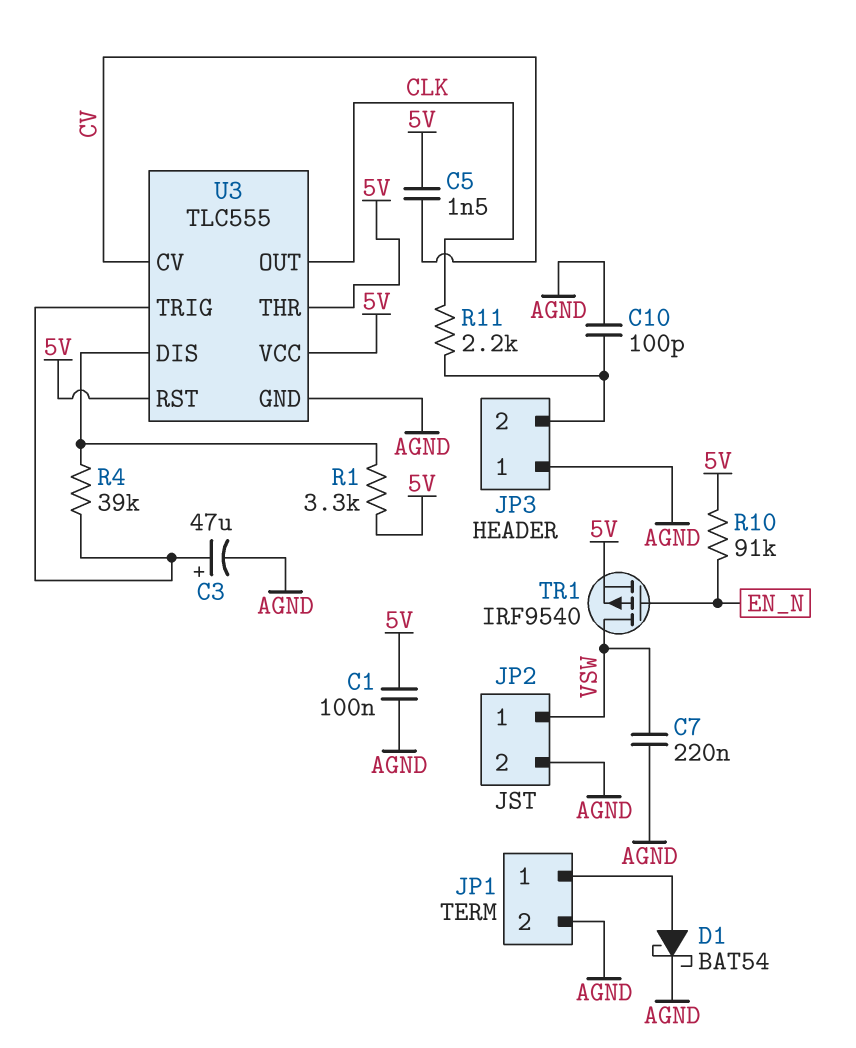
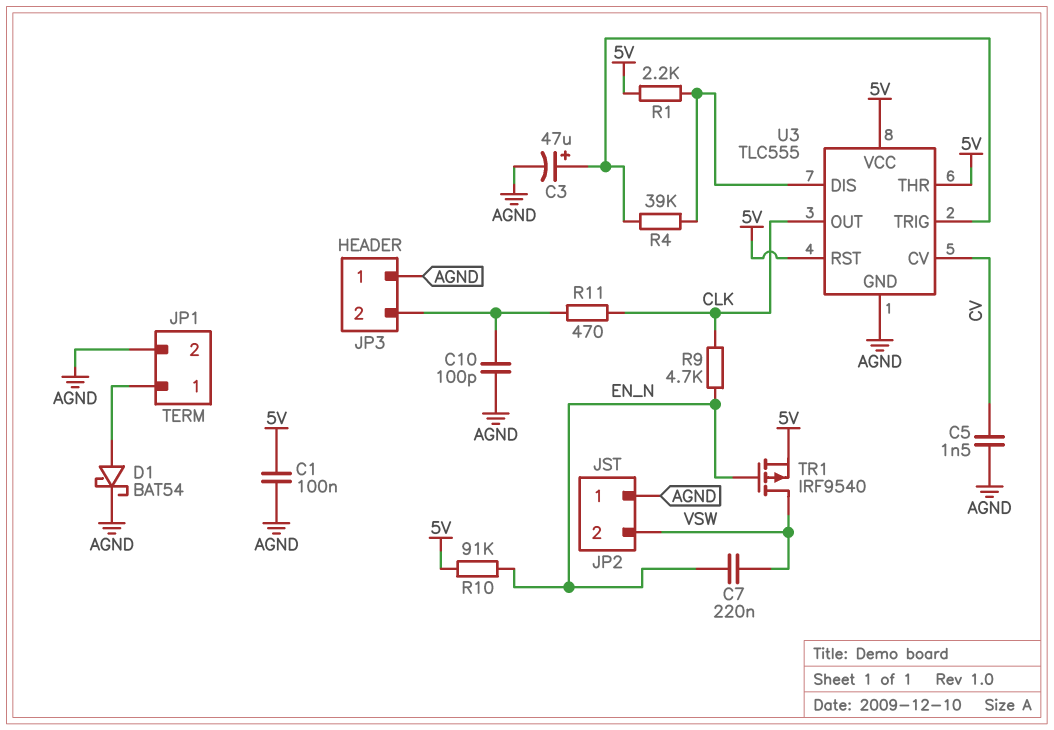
C5: 1.5nF (5V, CV) -> 1.5nF (AGND, CV)
C7: 220nF (AGND, VSW) -> 220nF (EN_N, VSW)
JP2 pin 1: VSW -> AGND
JP2 pin 2: AGND -> VSW
R1: 3.3k (5V, U3/DIS) -> 2.2k (5V, U3/DIS)
R9: none -> 4.7k (CLK, EN_N)
R11: 2.2k (CLK, JP3/2) -> 470 (CLK, JP3/2)

